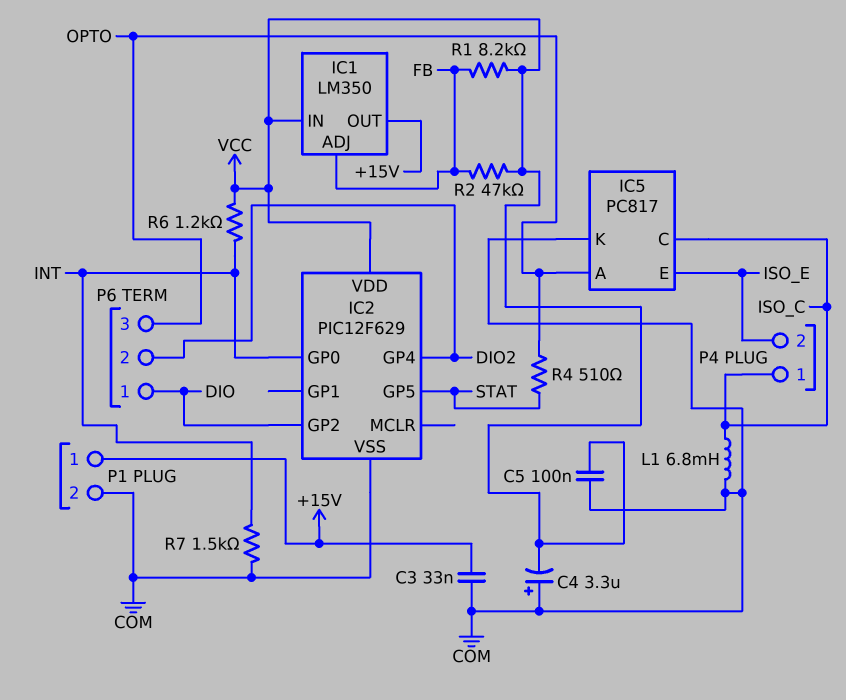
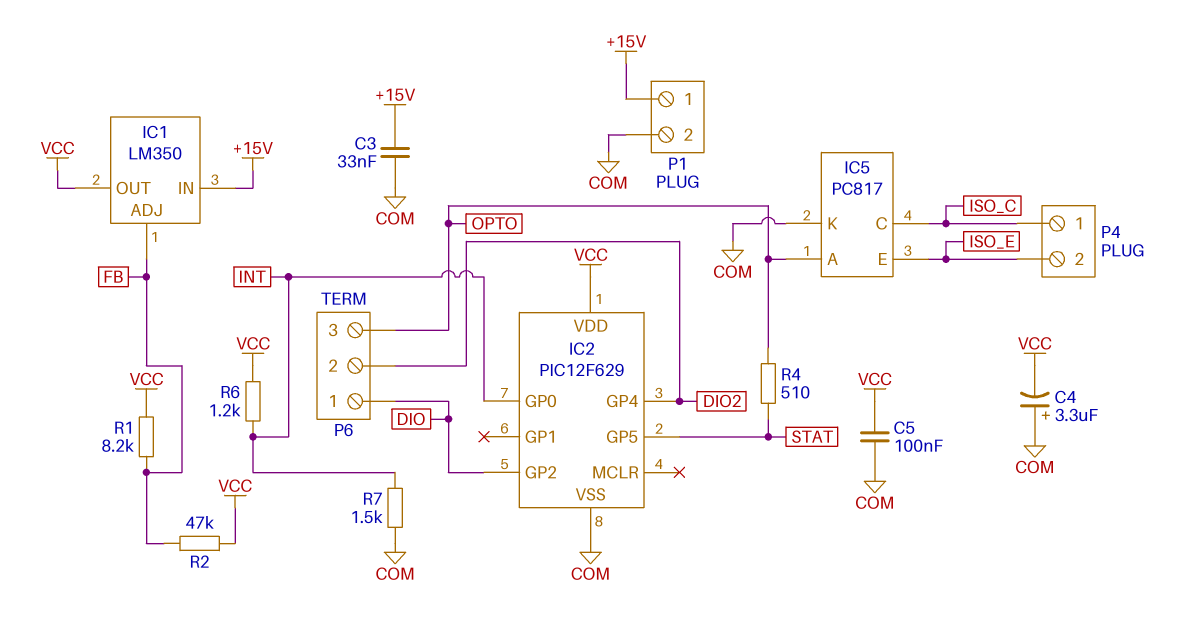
IC1 pin IN: VCC -> +15V
IC1 pin OUT: +15V -> VCC
L1: 6.8mH (COM, ISO_C) -> none

